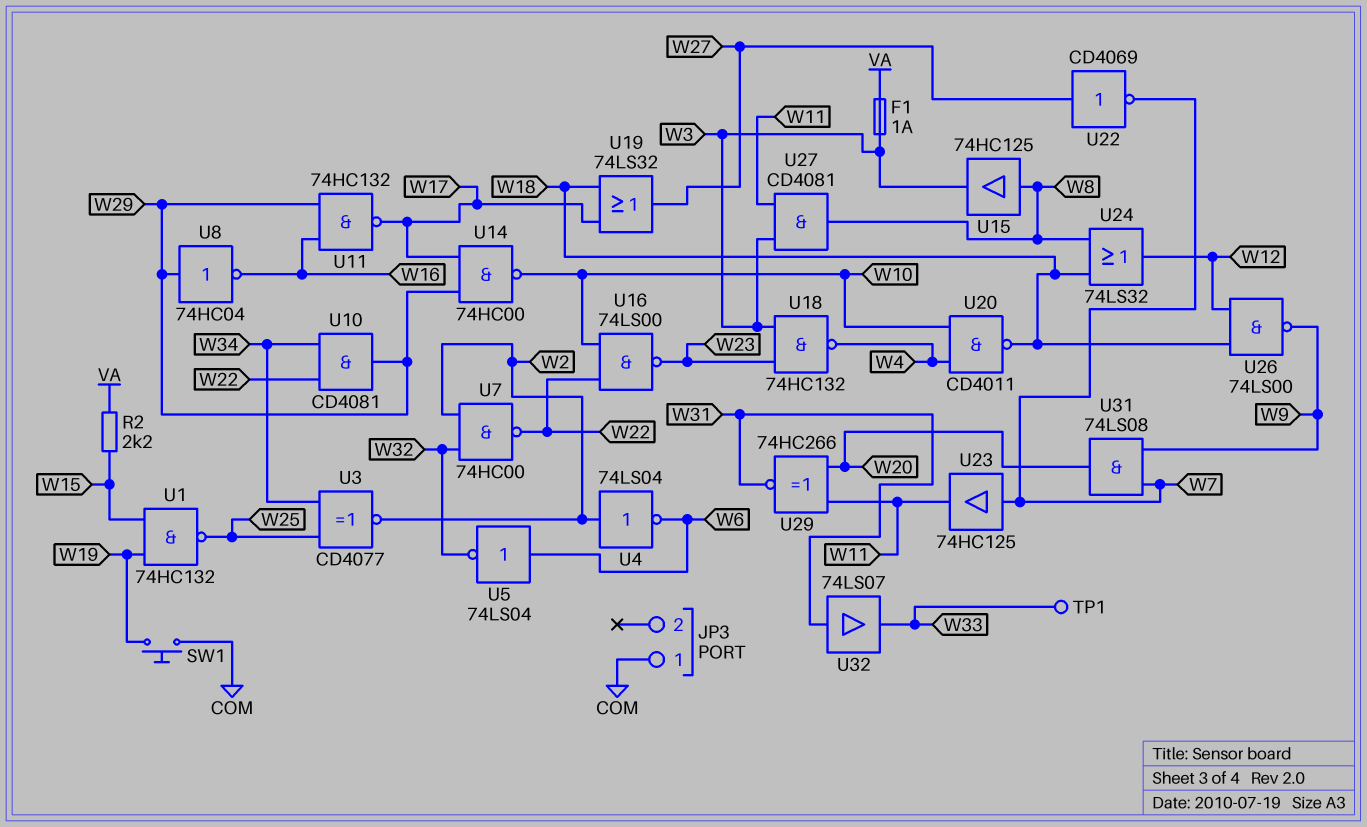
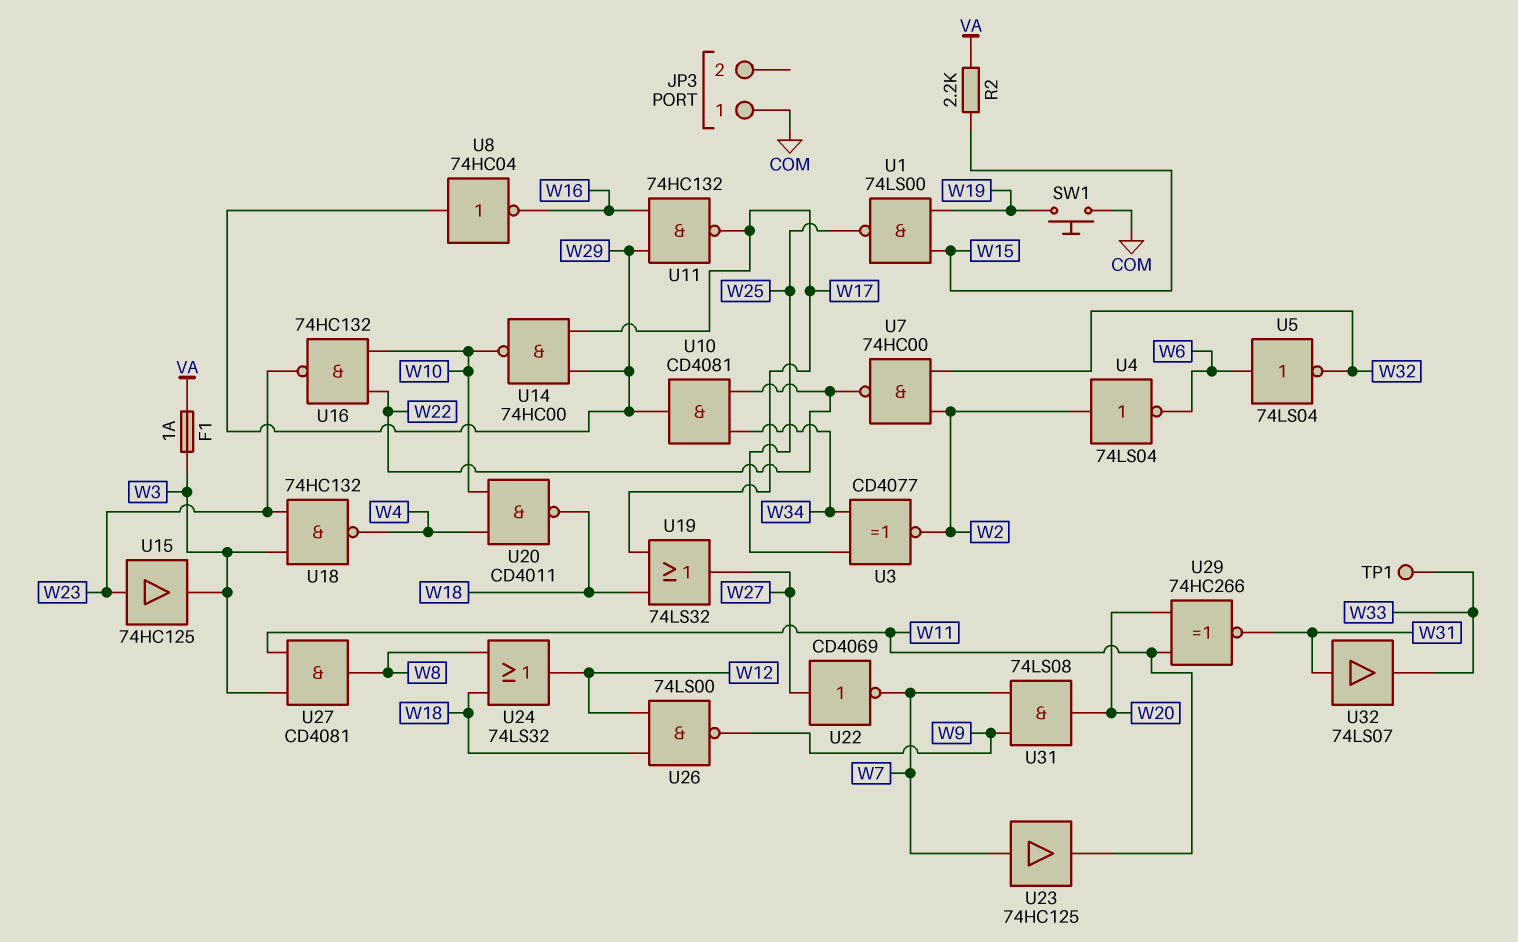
U1: NAND 74HC132 (in W15, in W19, out W25) -> NAND 74LS00 (in W15, in W19, out W25)
U15: buffer 74HC125 (in W8, out W3) -> buffer 74HC125 (in W23, out W3)
U16: NAND 74LS00 (in W10, in W22, out W23) -> NAND 74HC132 (in W10, in W22, out W23)

